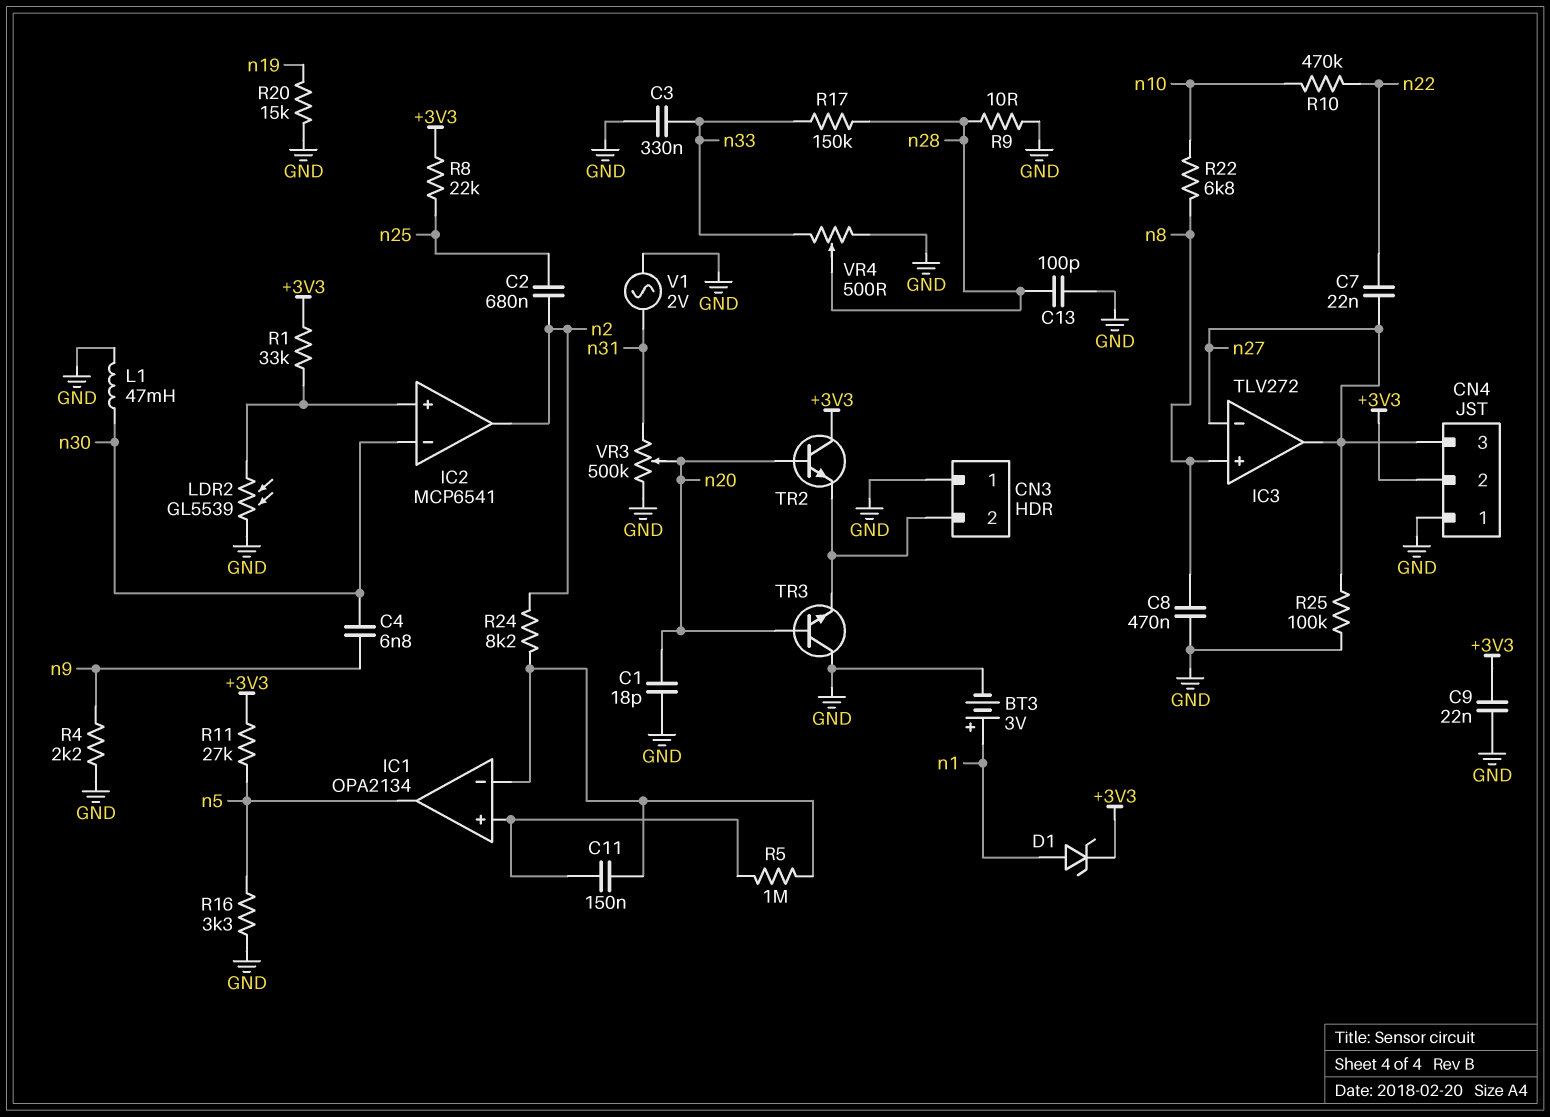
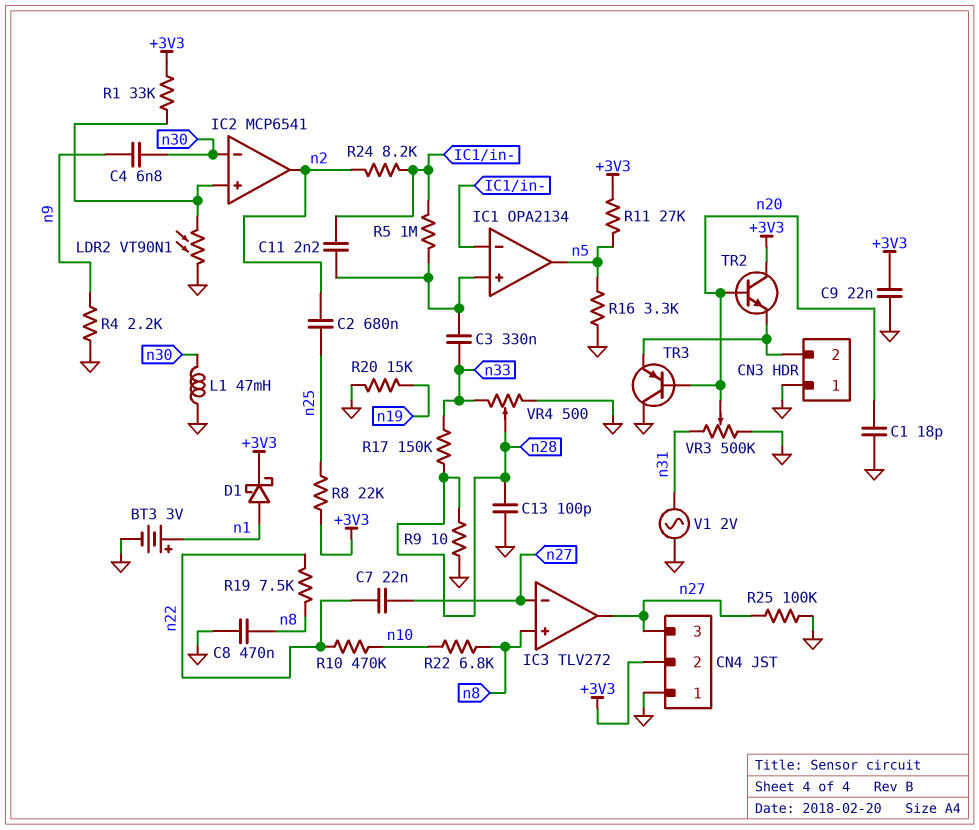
C3: 330nF (GND, n33) -> 330nF (IC1/in+, n33)
C11: 150nF (IC1/in+, IC1/in-) -> 2.2nF (IC1/in+, IC1/in-)
D1: zener (A n1, K +3V3) -> schottky (A n1, K +3V3)
LDR2: GL5539 (GND, IC2/in+) -> VT90N1 (GND, IC2/in+)
R19: none -> 7.5k (n8, n22)
TR3: NPN (B n20, C GND, E CN3/2) -> PNP (B n20, C GND, E CN3/2)

